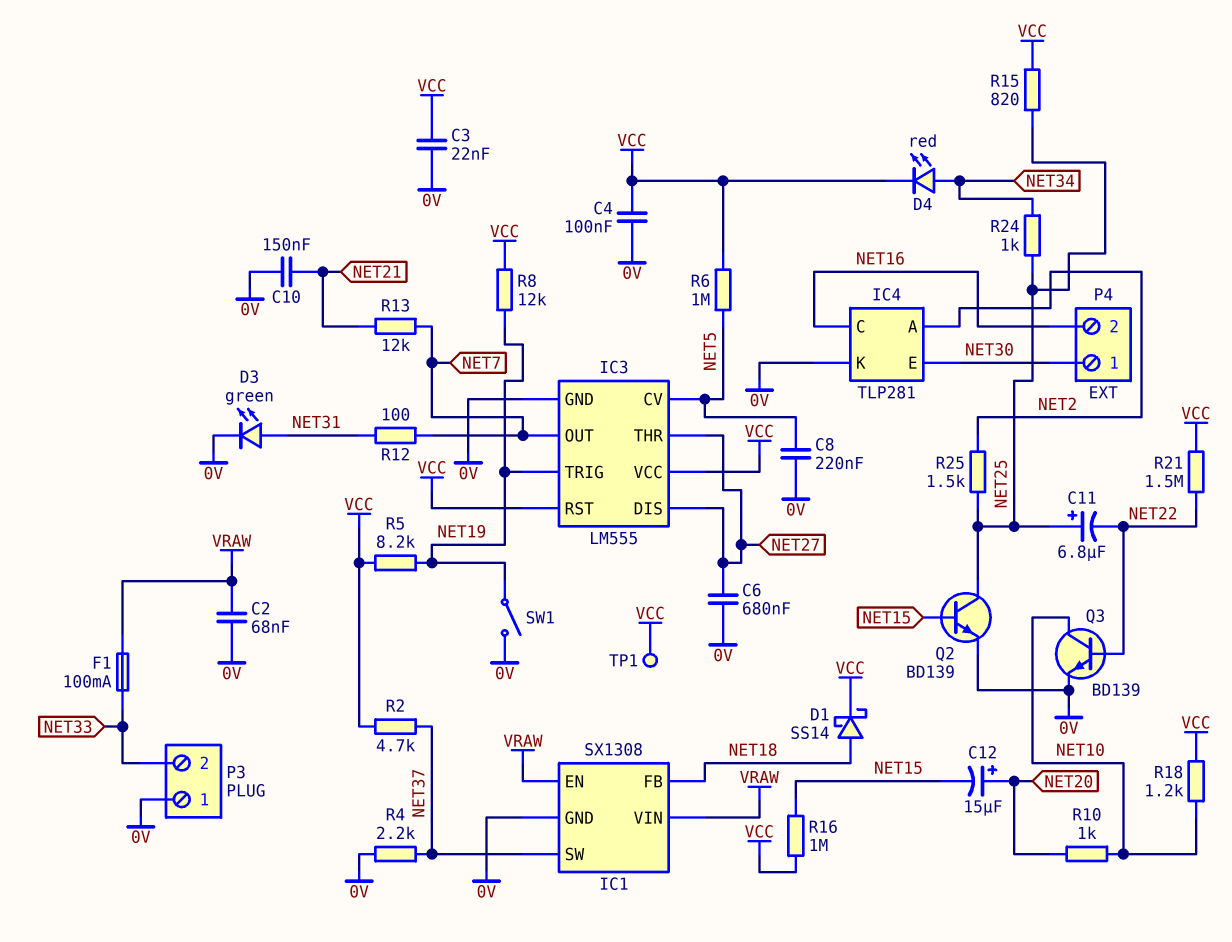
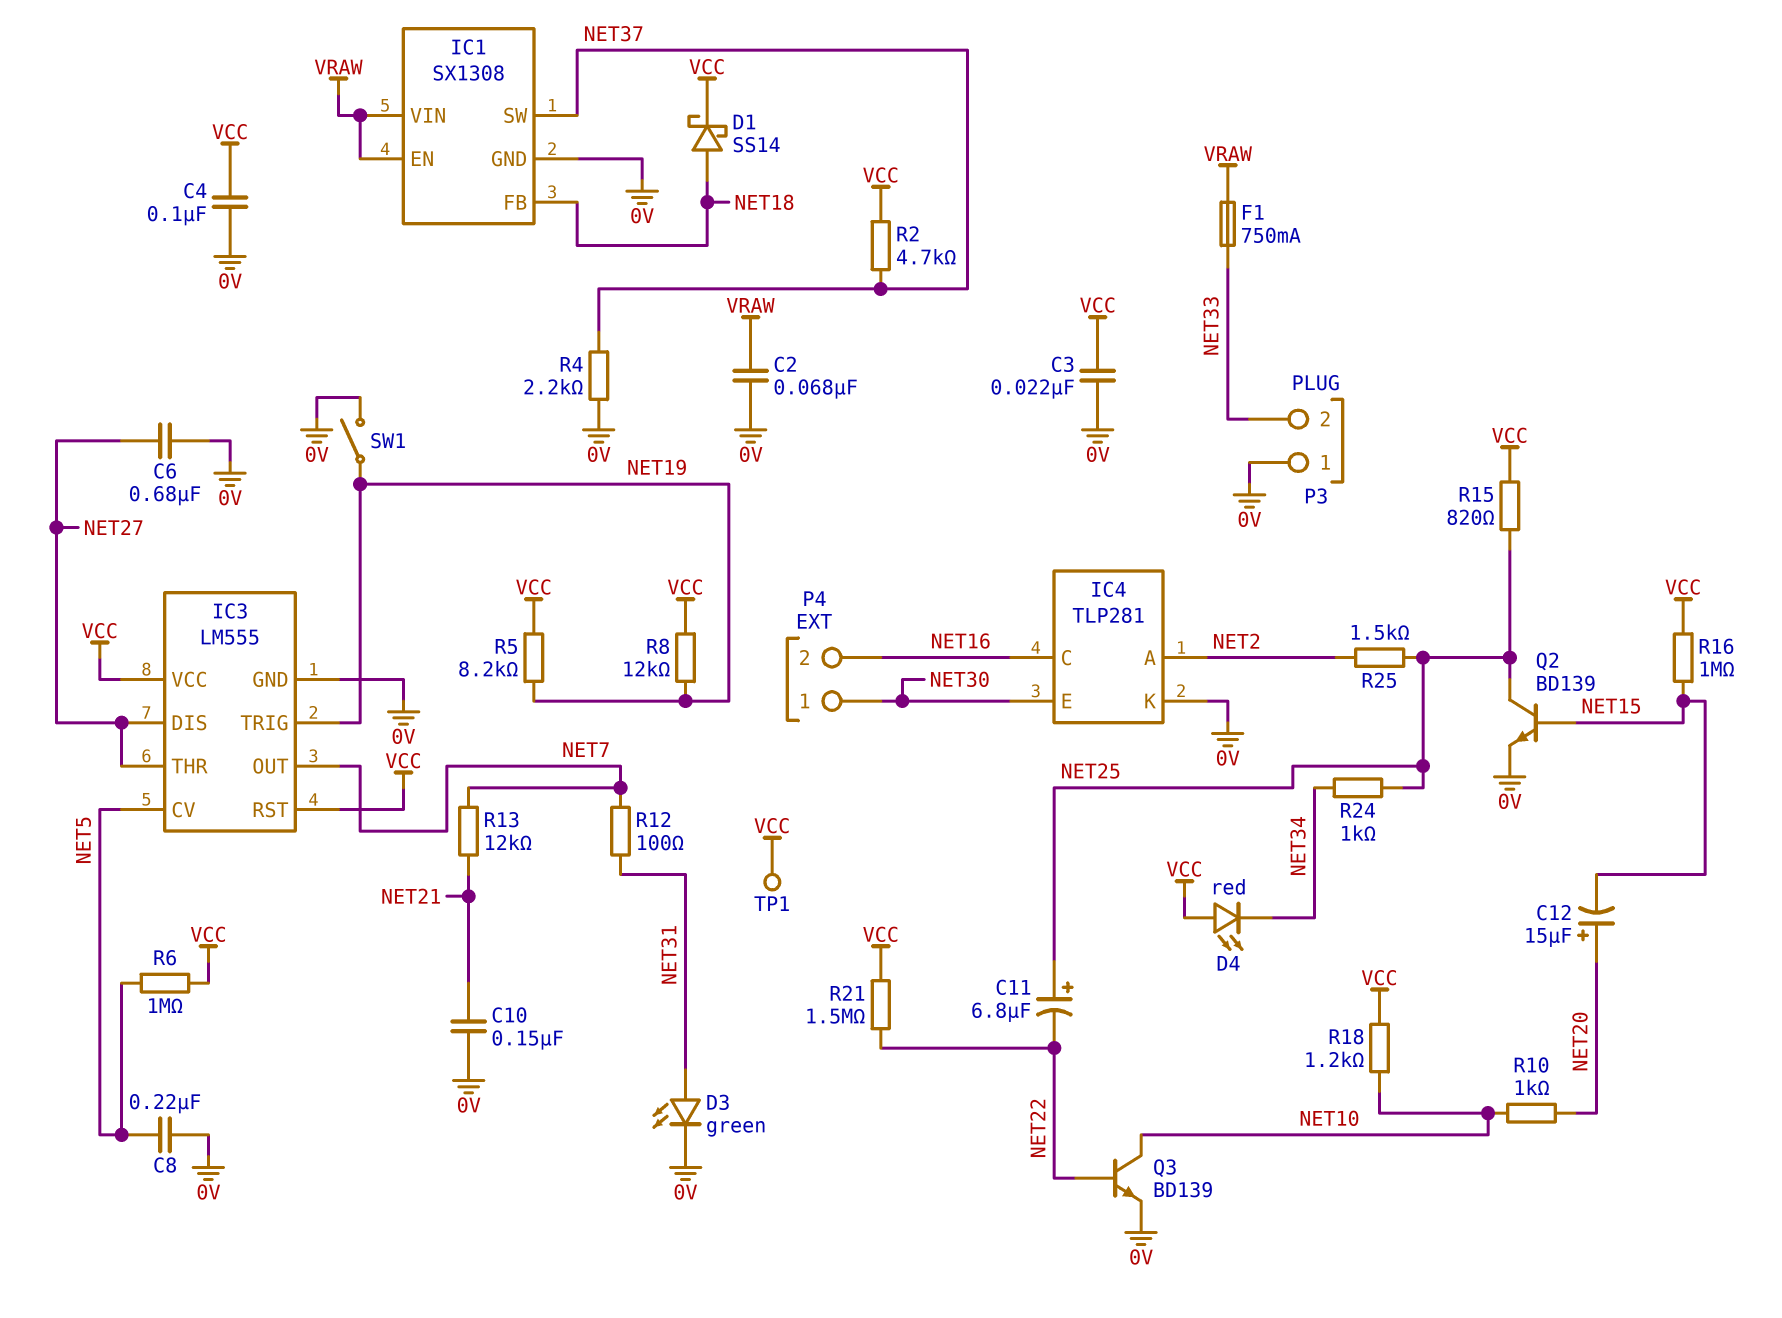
D4: LED red (A NET34, K VCC) -> LED red (A VCC, K NET34)
F1: 100mA (NET33, VRAW) -> 750mA (NET33, VRAW)

